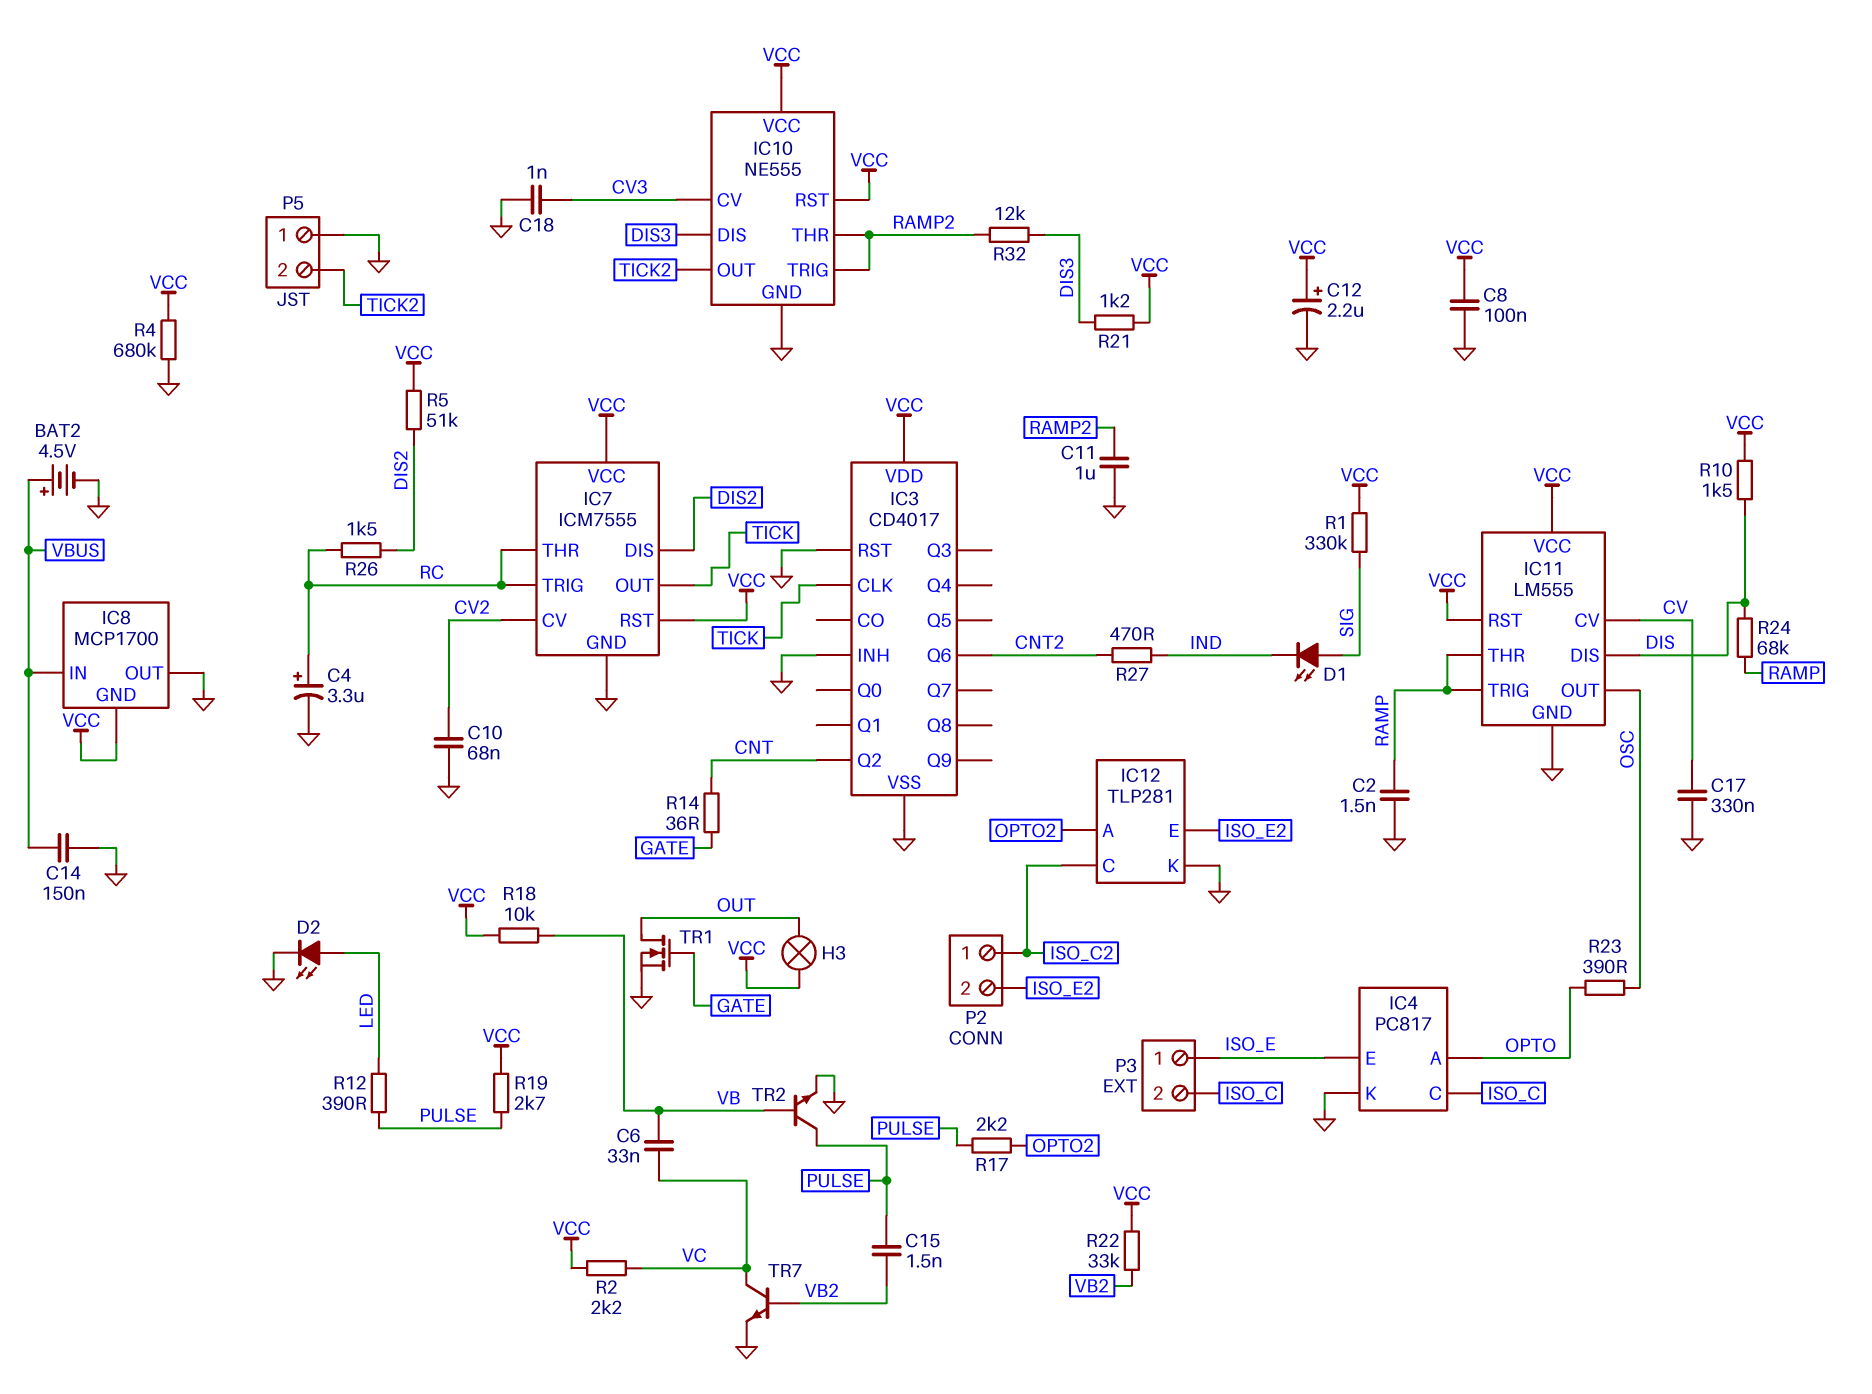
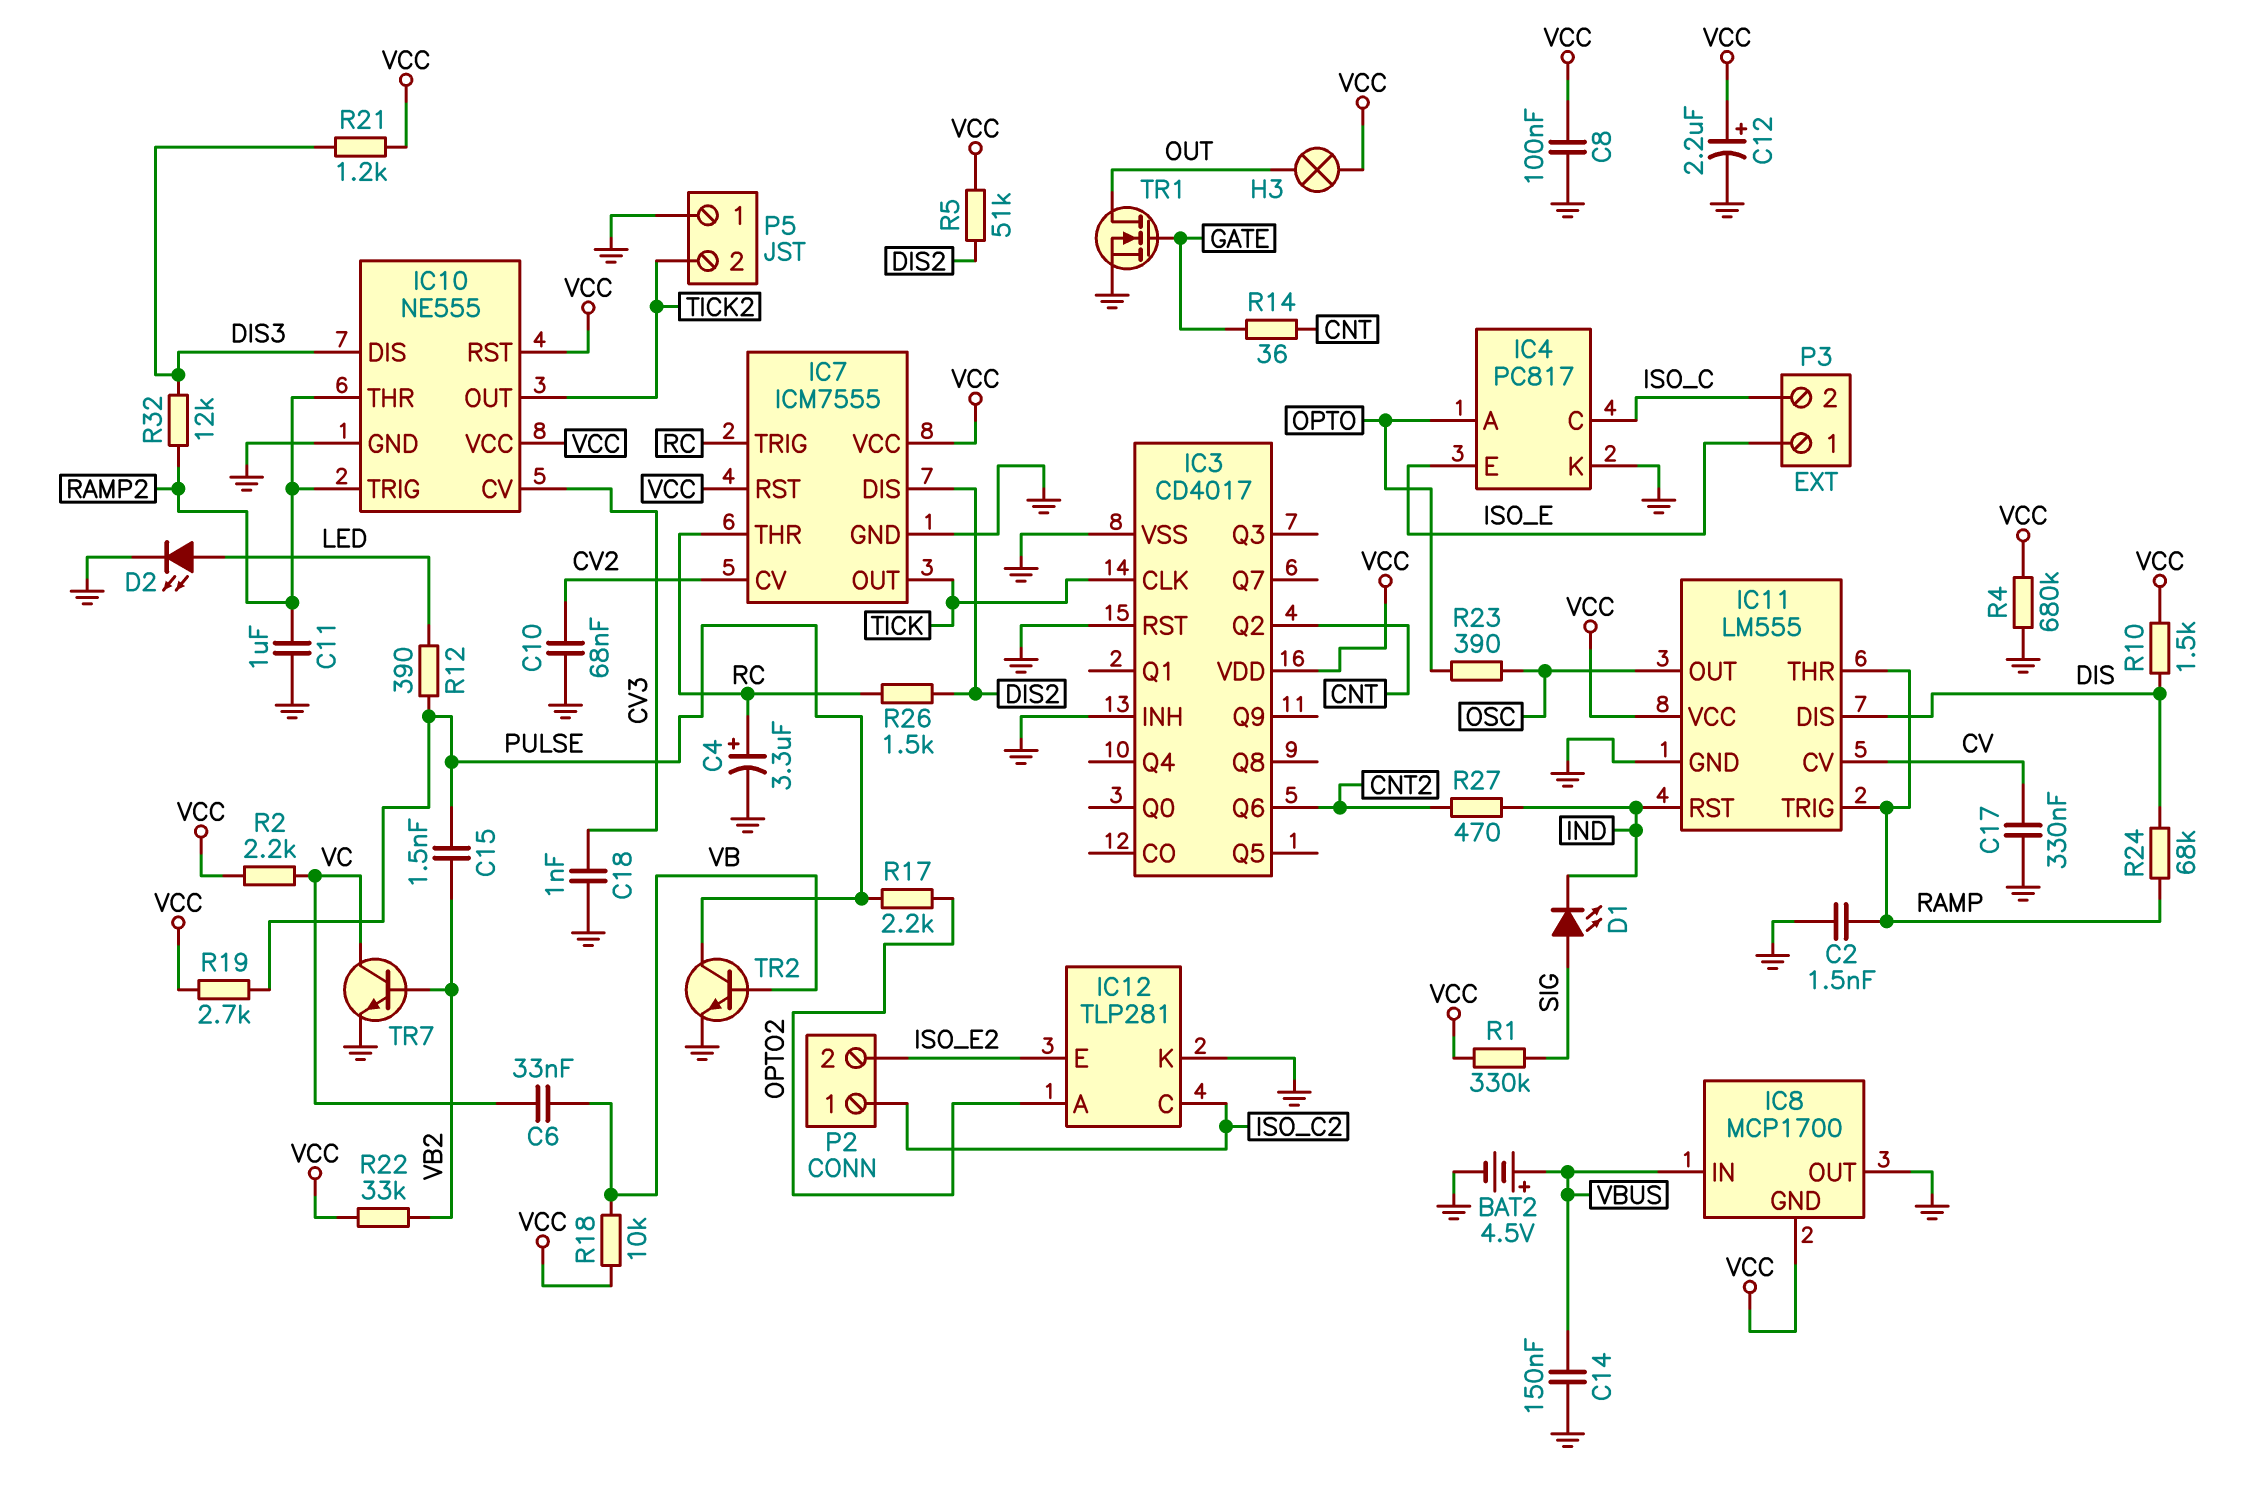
IC11 pin RST: VCC -> IND

